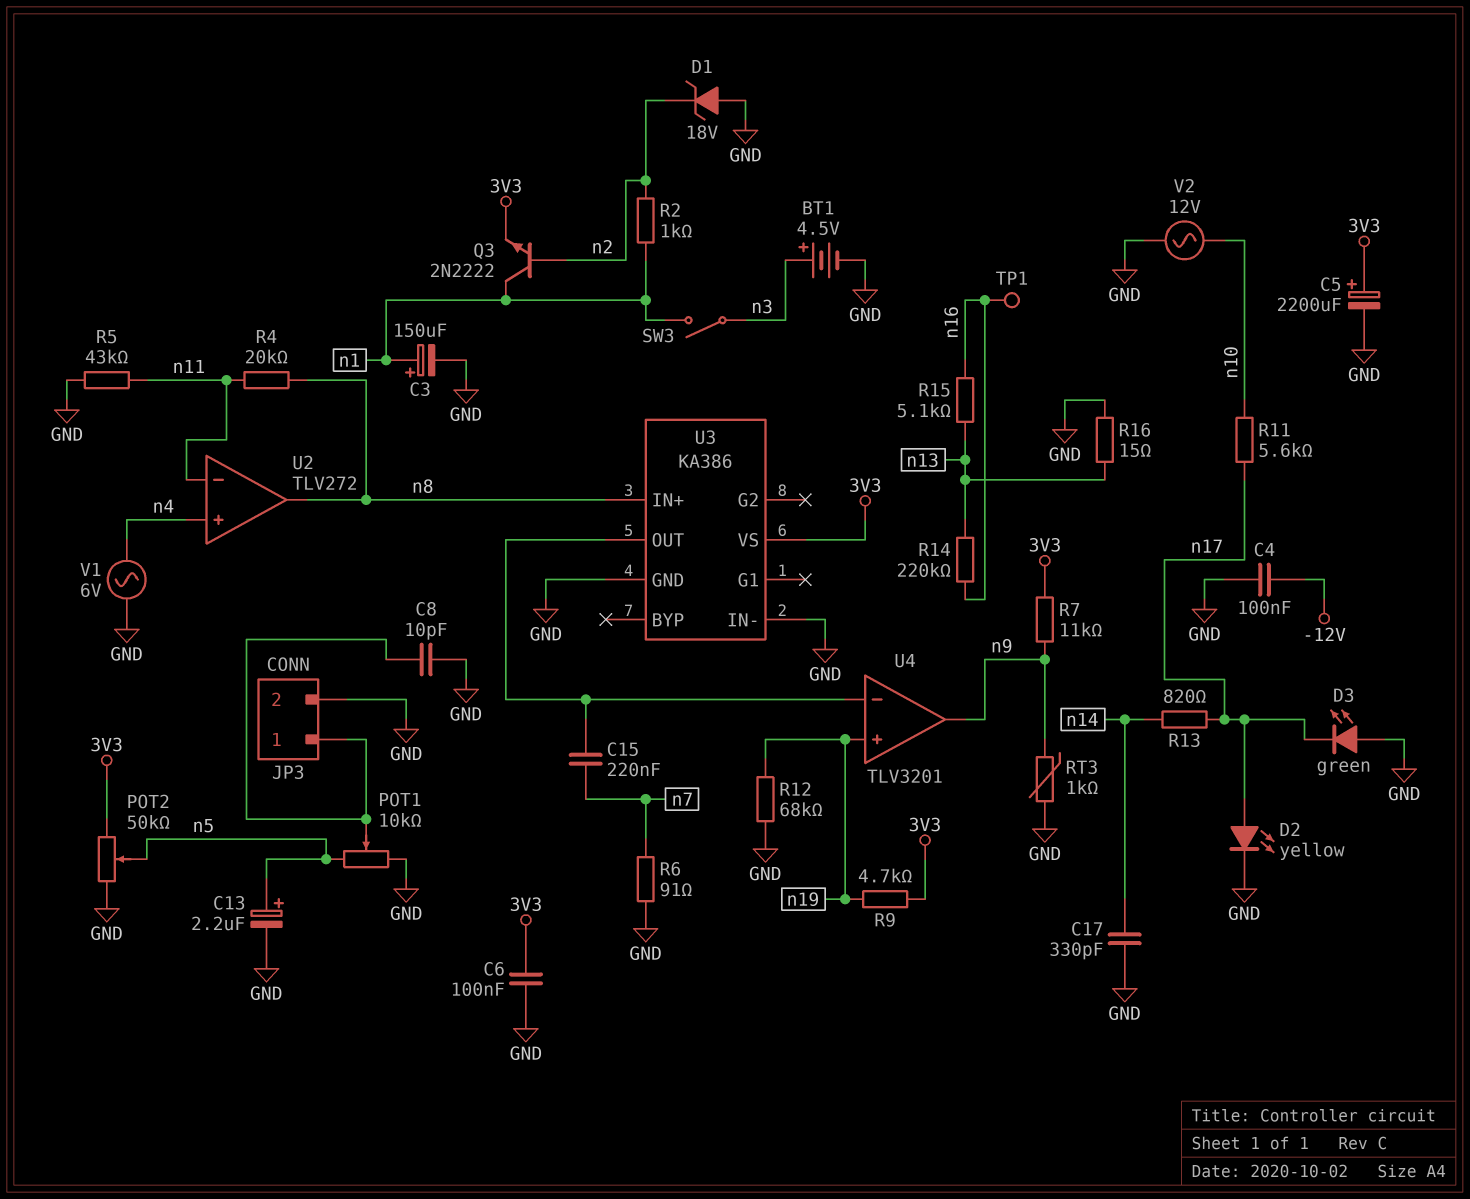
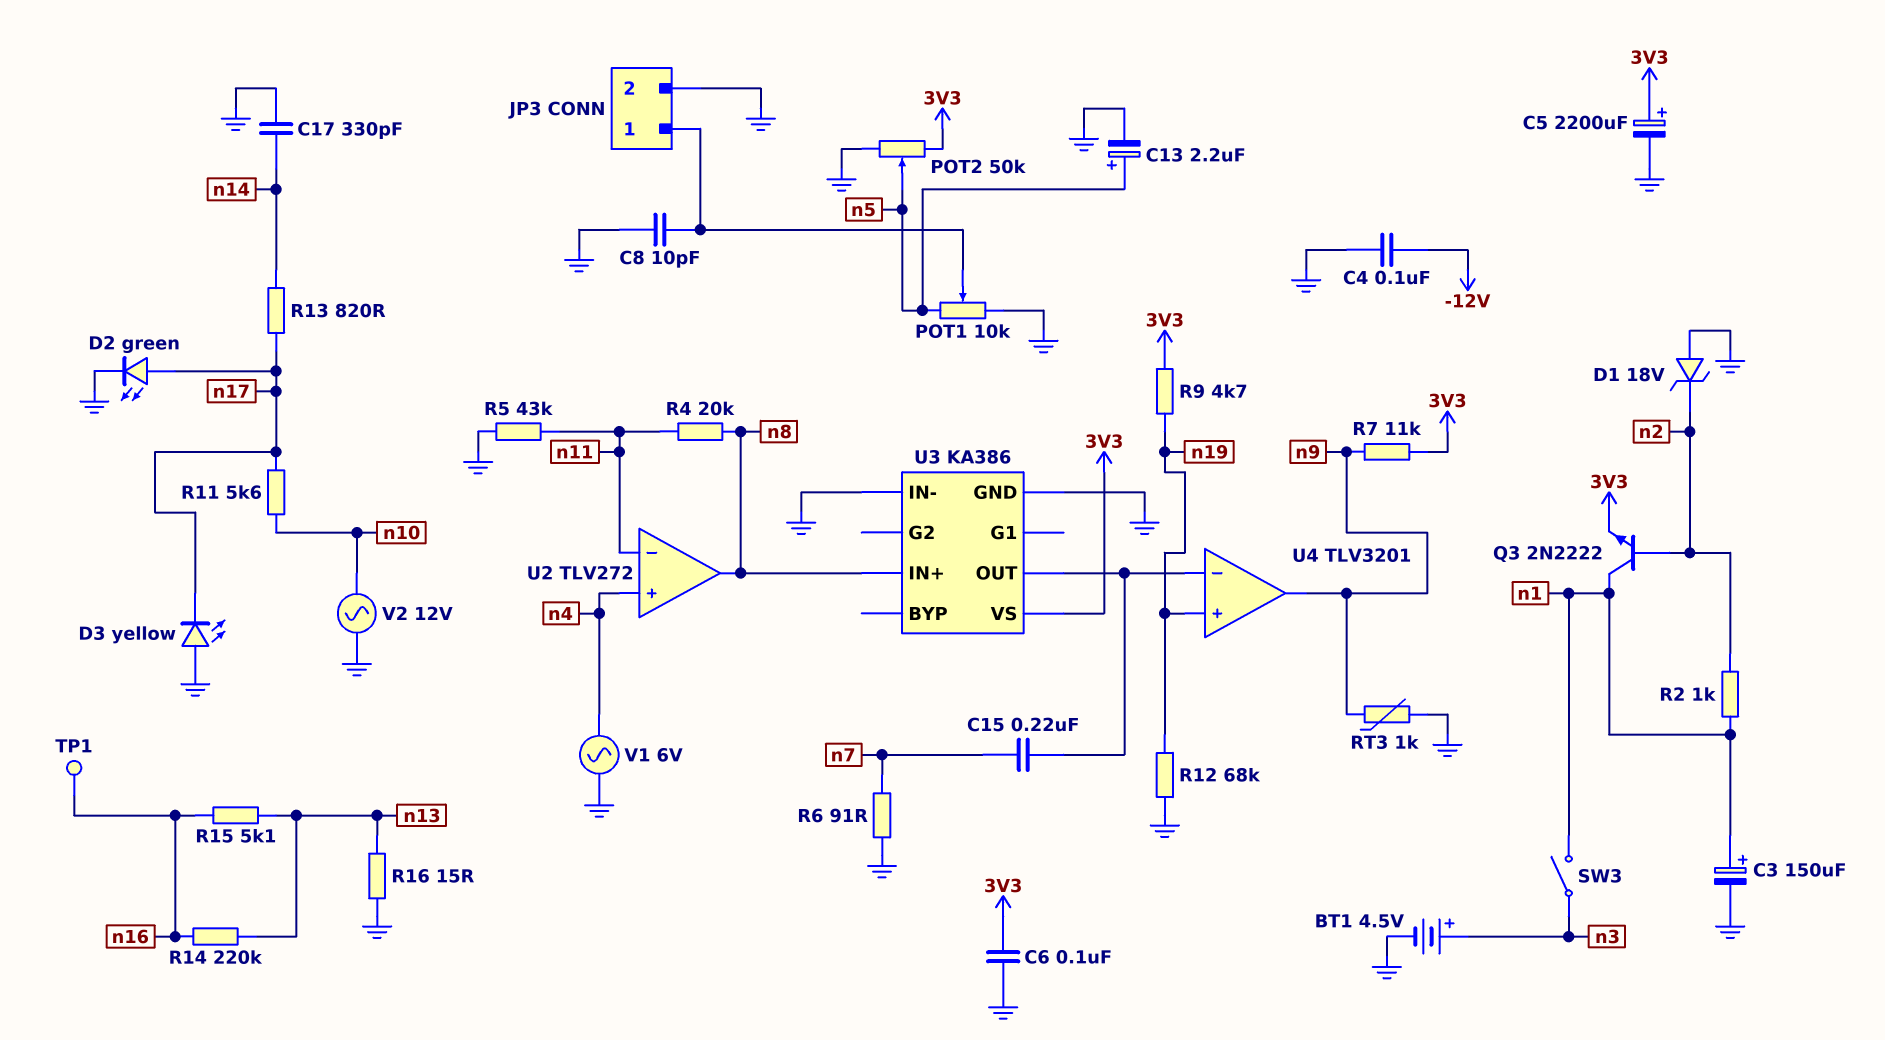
D2: LED yellow (A n17, K GND) -> LED green (A n17, K GND)
D3: LED green (A GND, K n17) -> LED yellow (A GND, K n17)

